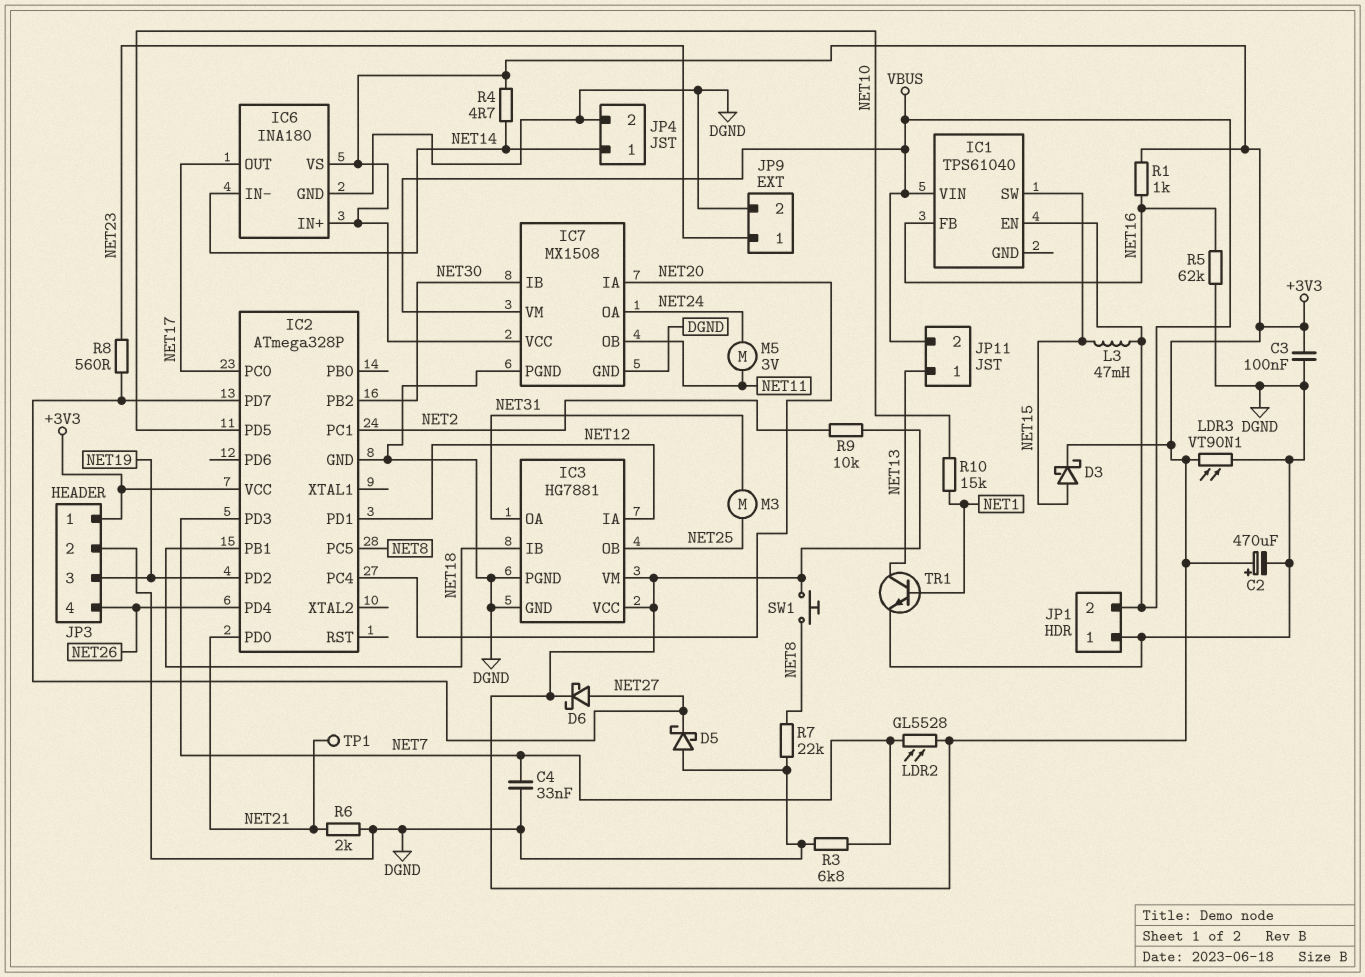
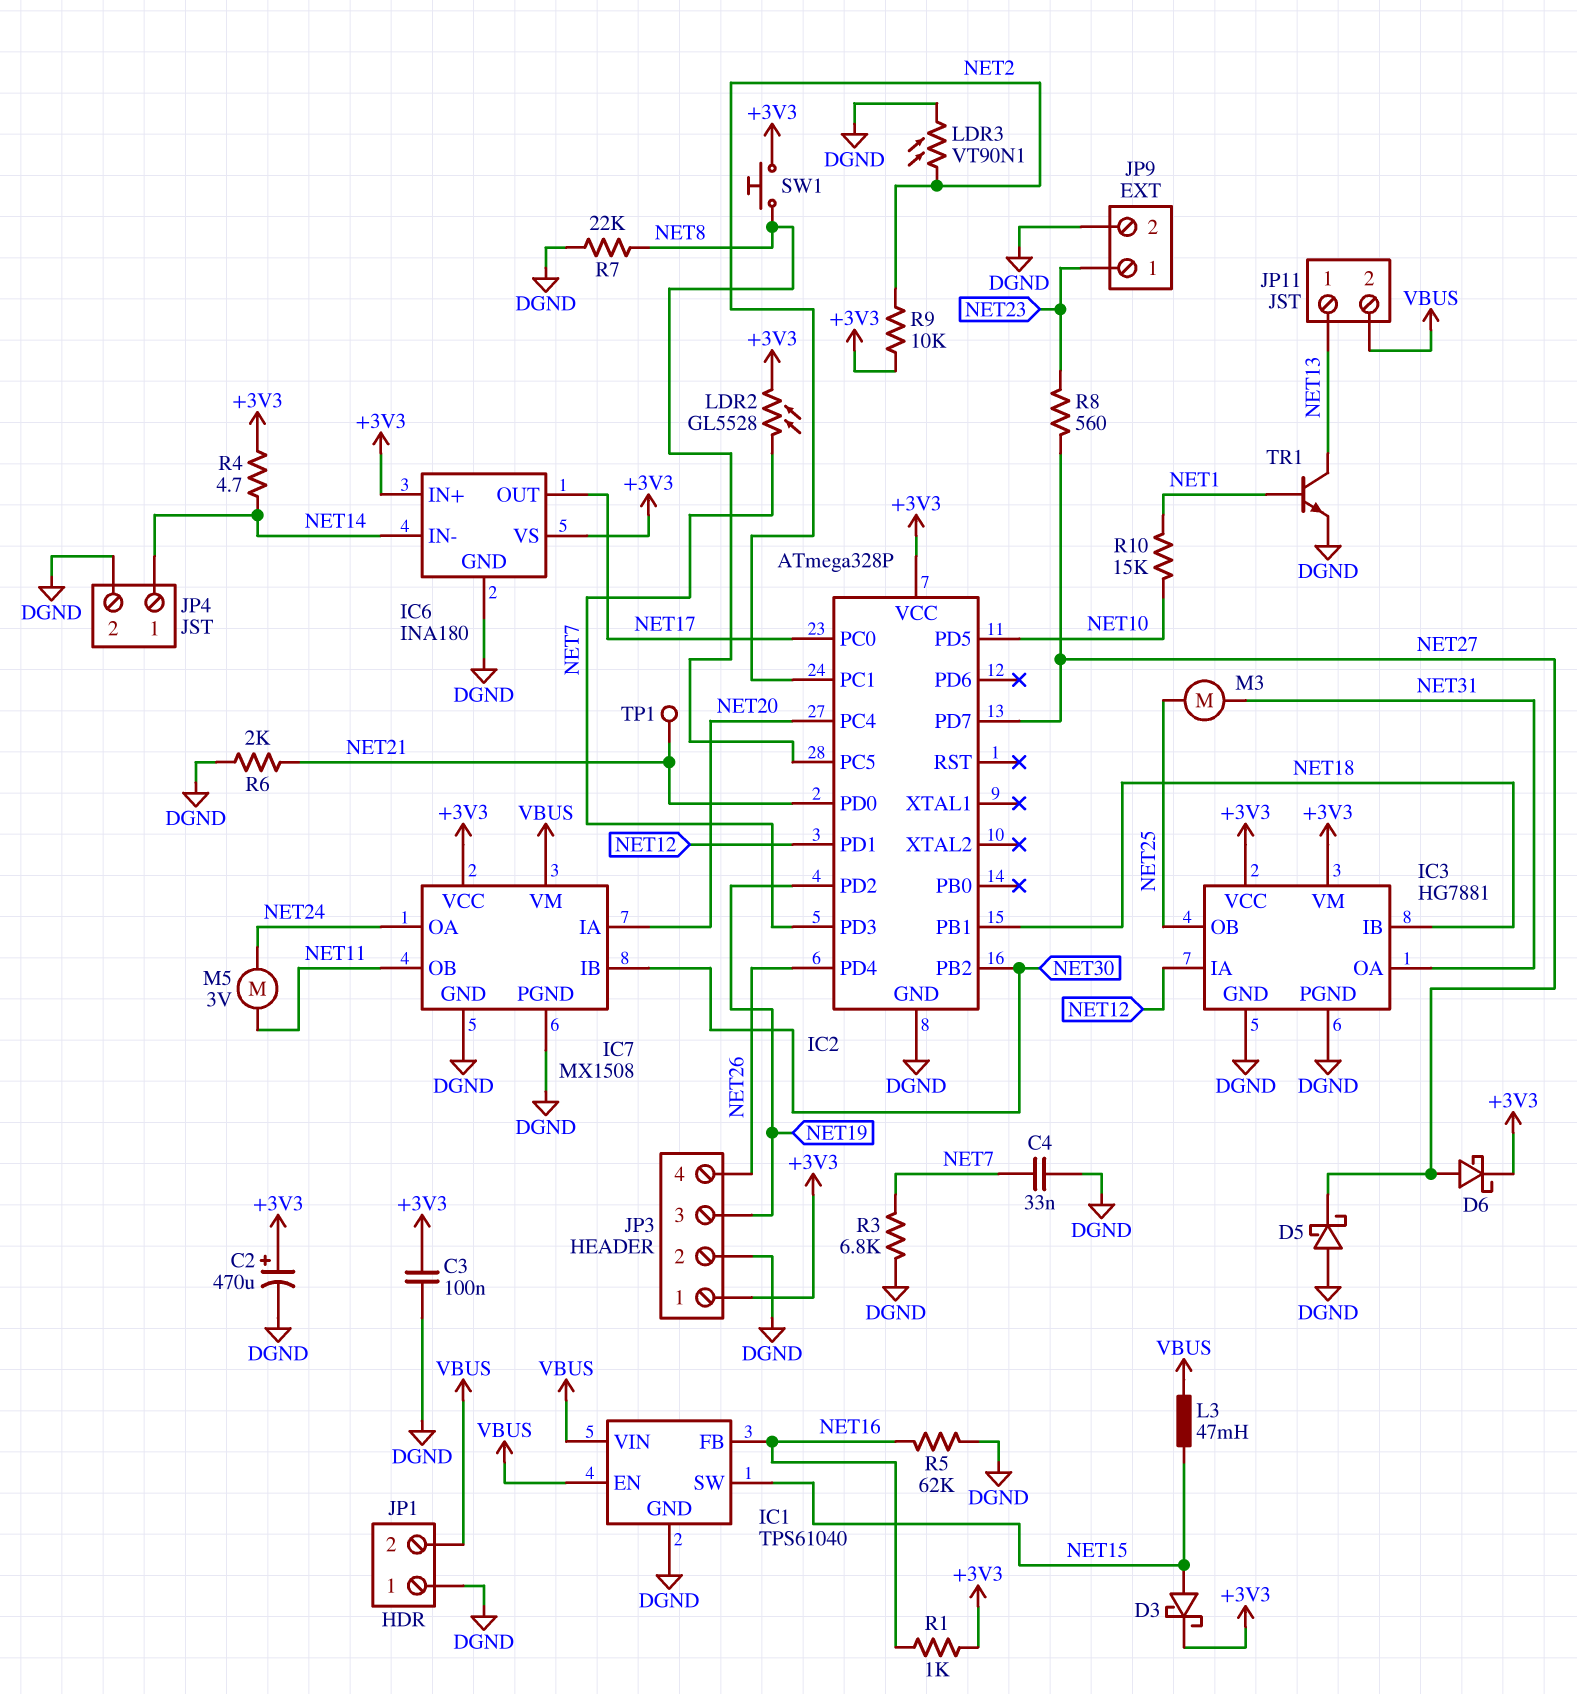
IC1 pin GND: none -> DGND
LDR3: VT90N1 (+3V3, DGND) -> VT90N1 (DGND, NET2)

